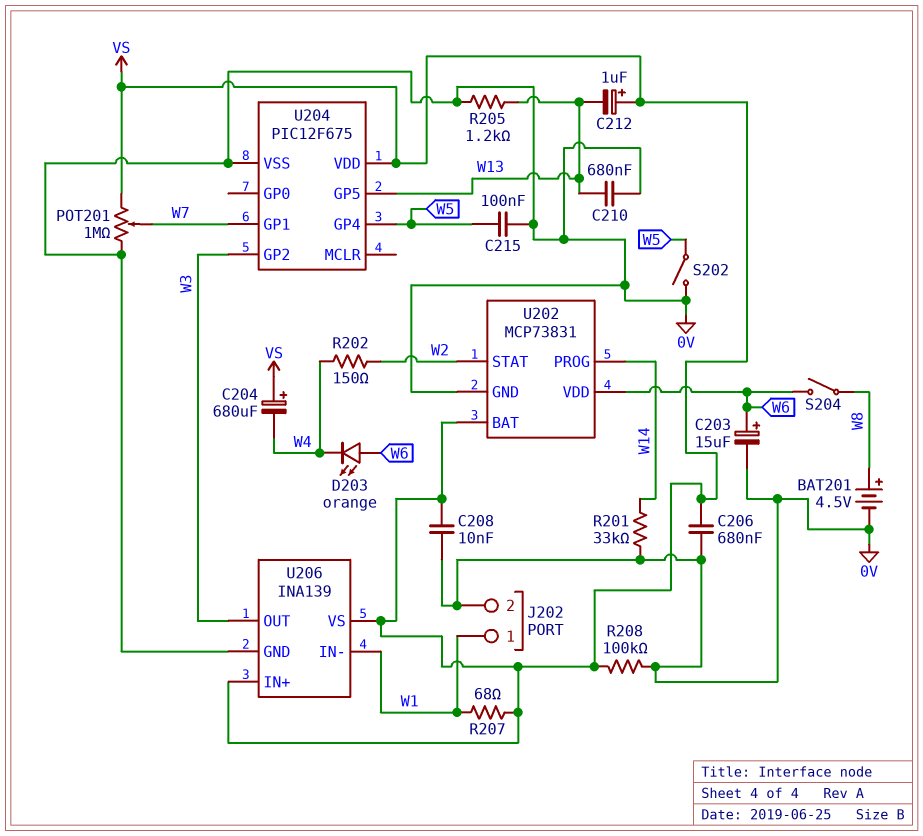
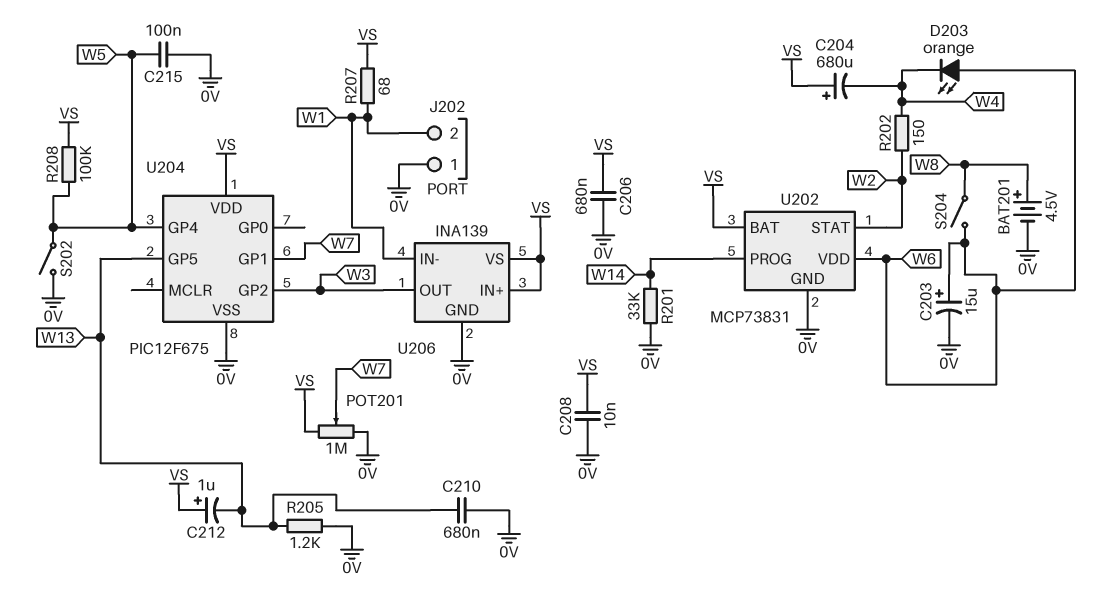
J202 pin 1: W1 -> 0V
J202 pin 2: 0V -> W1
R208: 100k (0V, VS) -> 100k (VS, W5)

